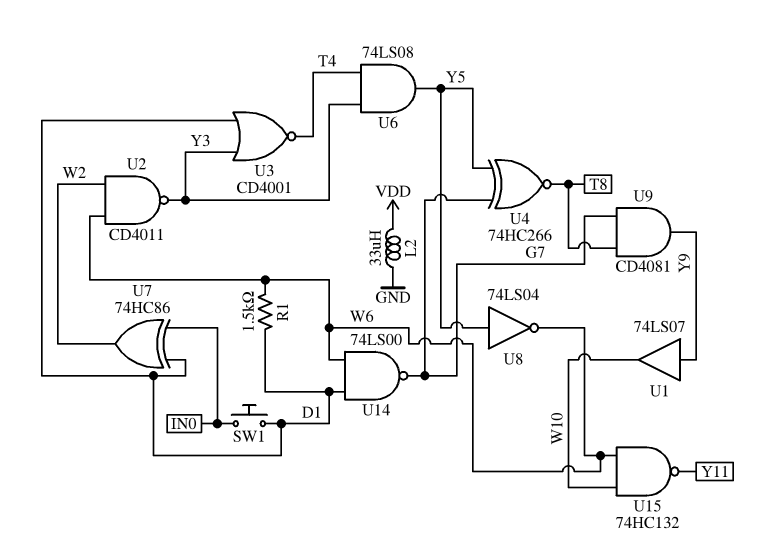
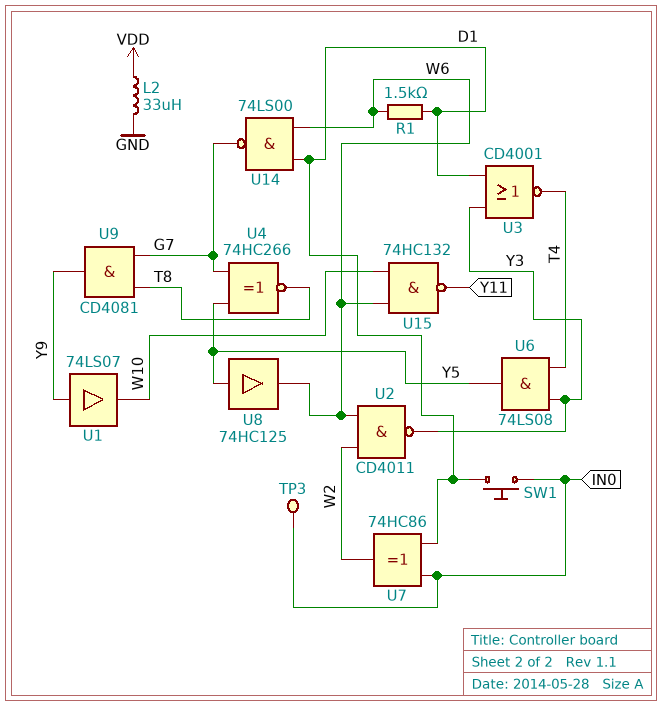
TP3: none -> test point (IN0)
U8: NOT 74LS04 (in Y5, out W6) -> buffer 74HC125 (in Y5, out W6)

